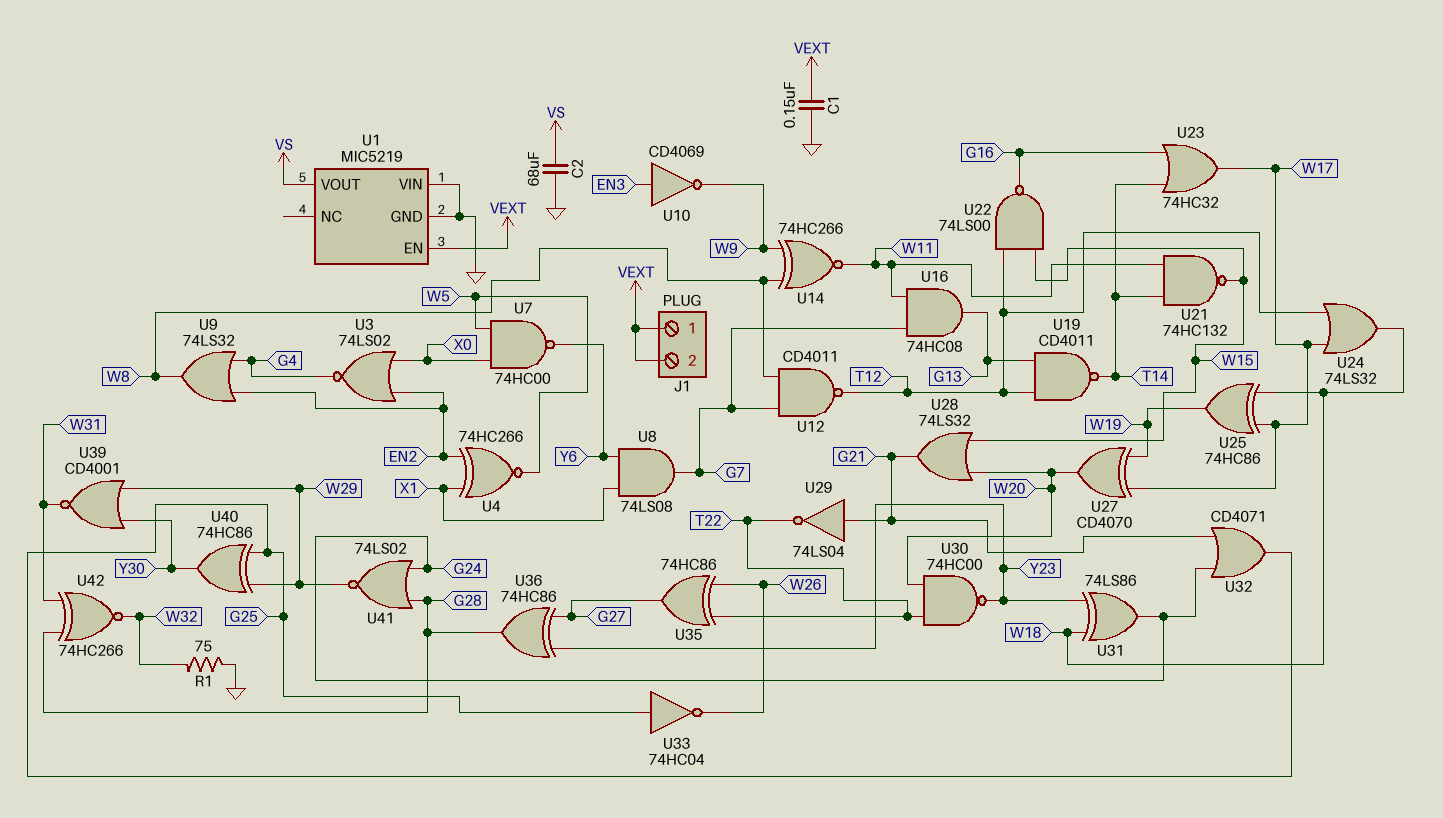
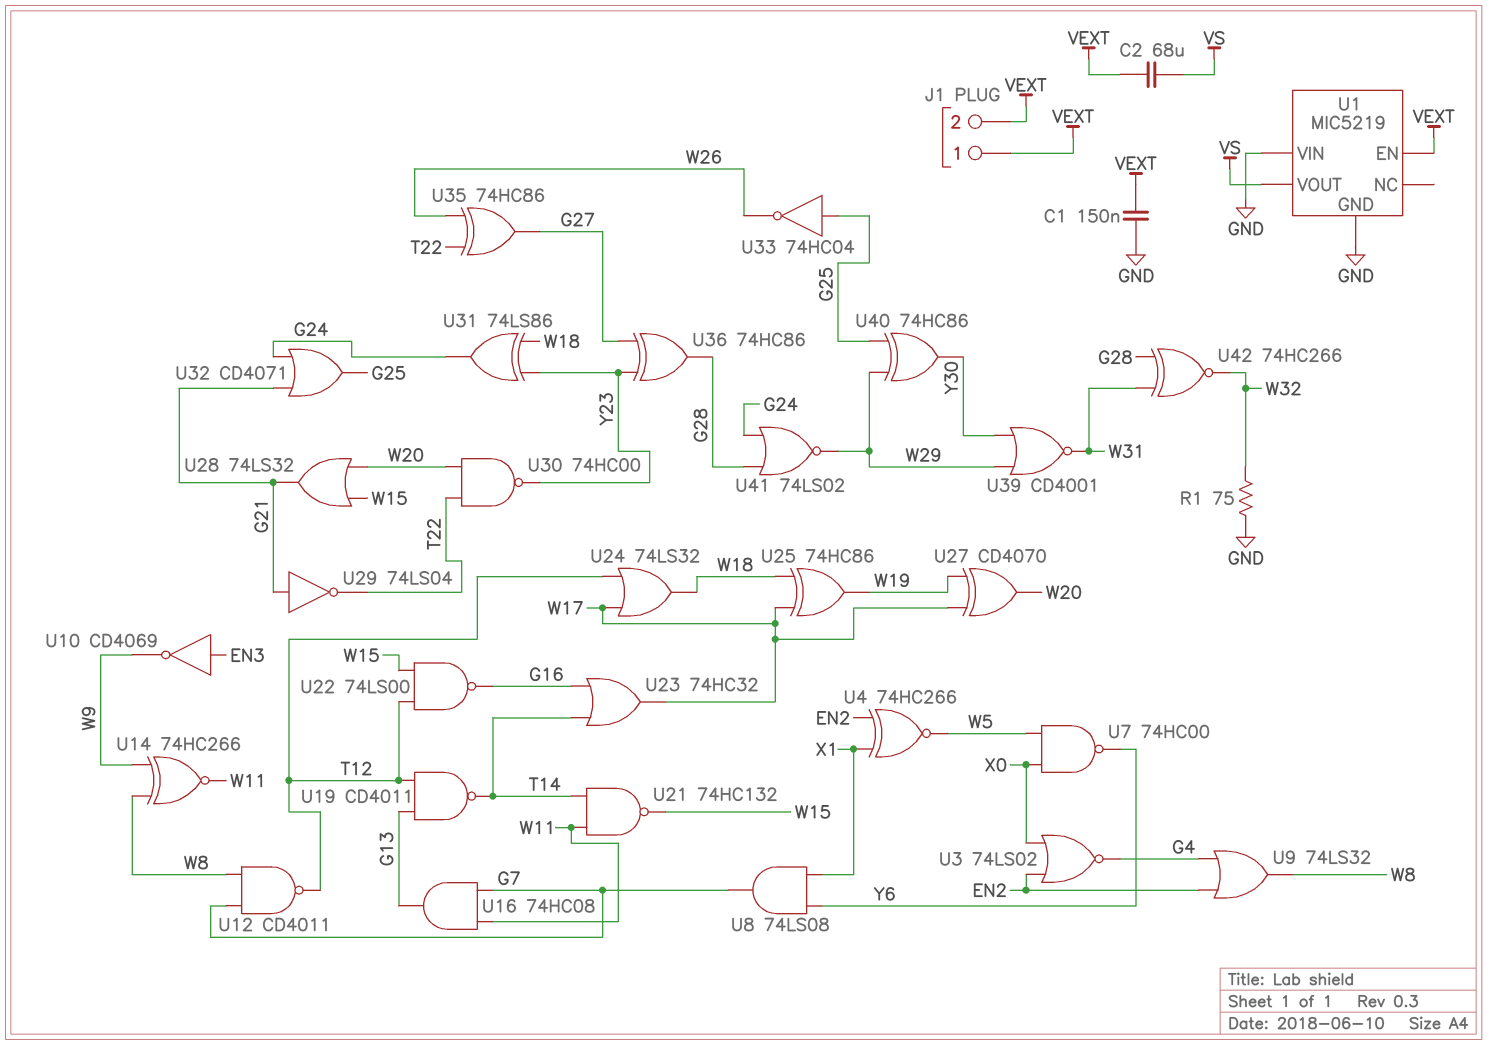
C2: 68uF (GND, VS) -> 68uF (VEXT, VS)

